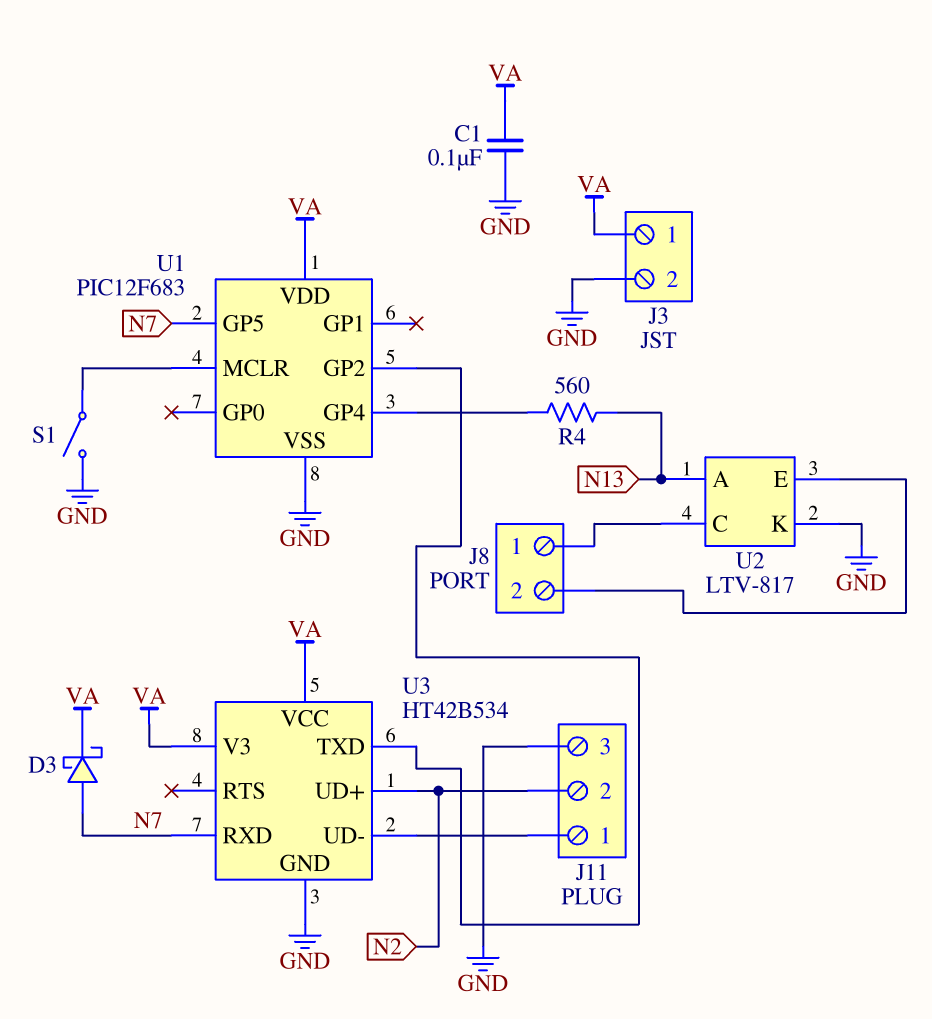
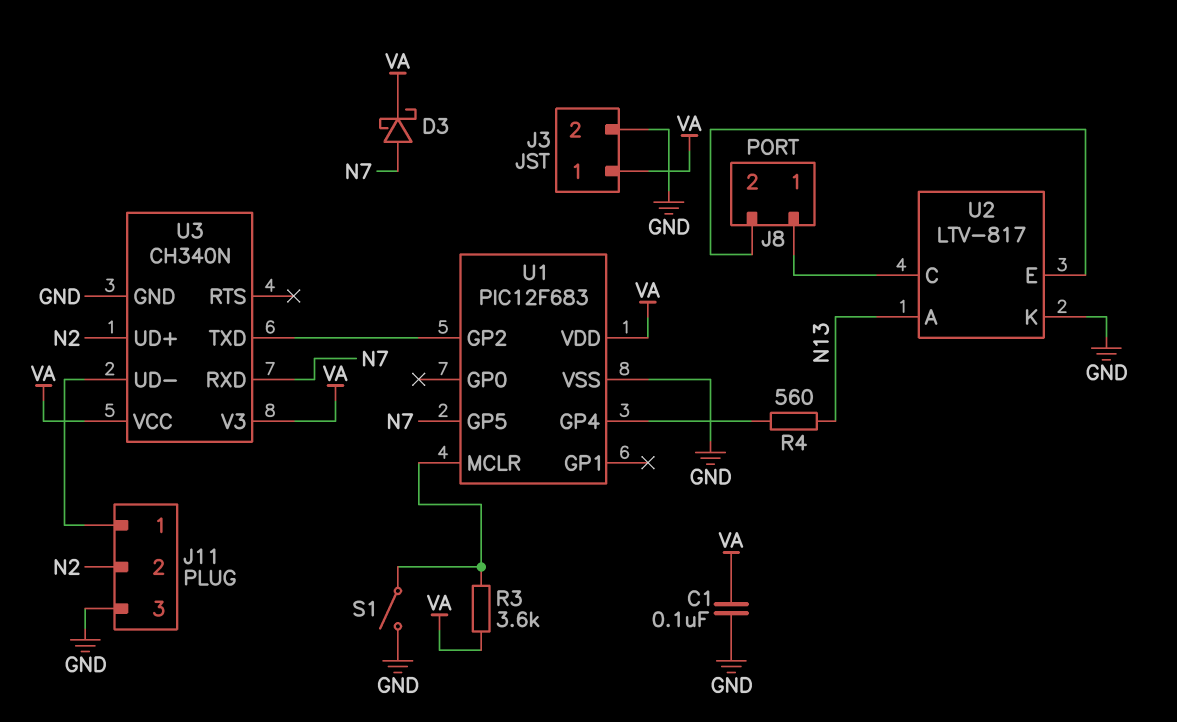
R3: none -> 3.6k (U1/MCLR, VA)
U3: HT42B534 -> CH340N

